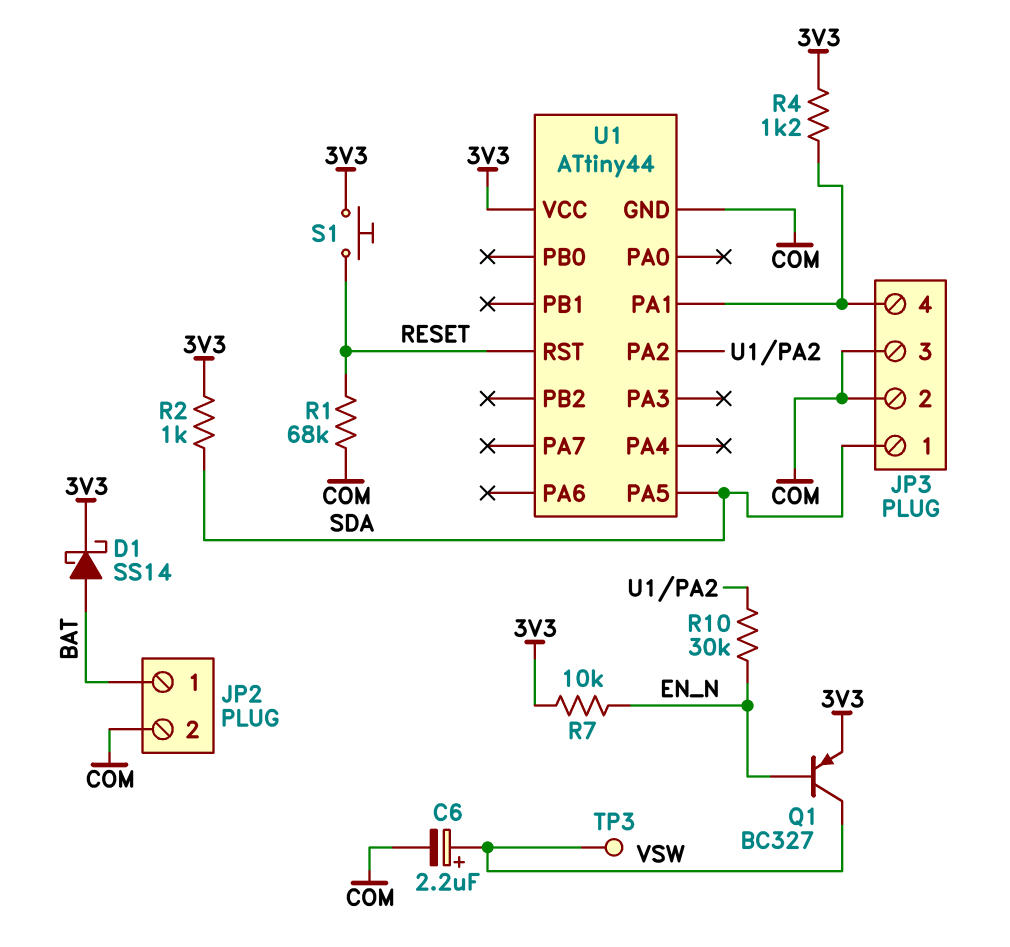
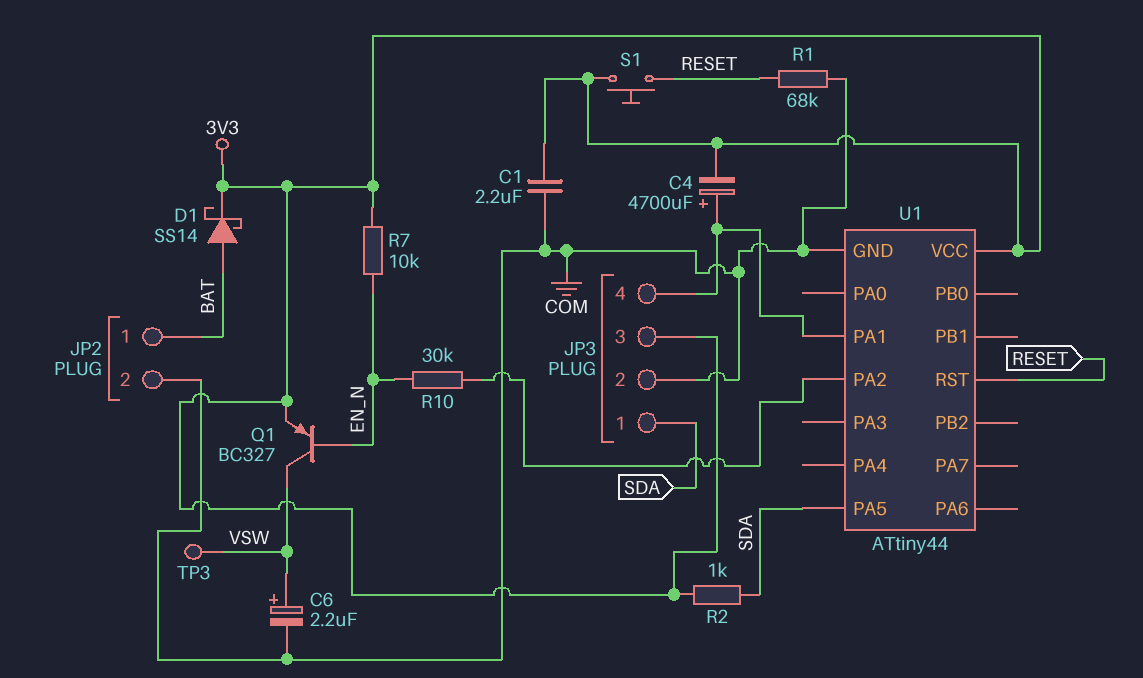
C1: none -> 2.2uF (3V3, COM)
C4: none -> 4700uF (plus JP3/4, minus 3V3)
JP3 pin 3: COM -> 3V3
R4: 1.2k (3V3, JP3/4) -> none

